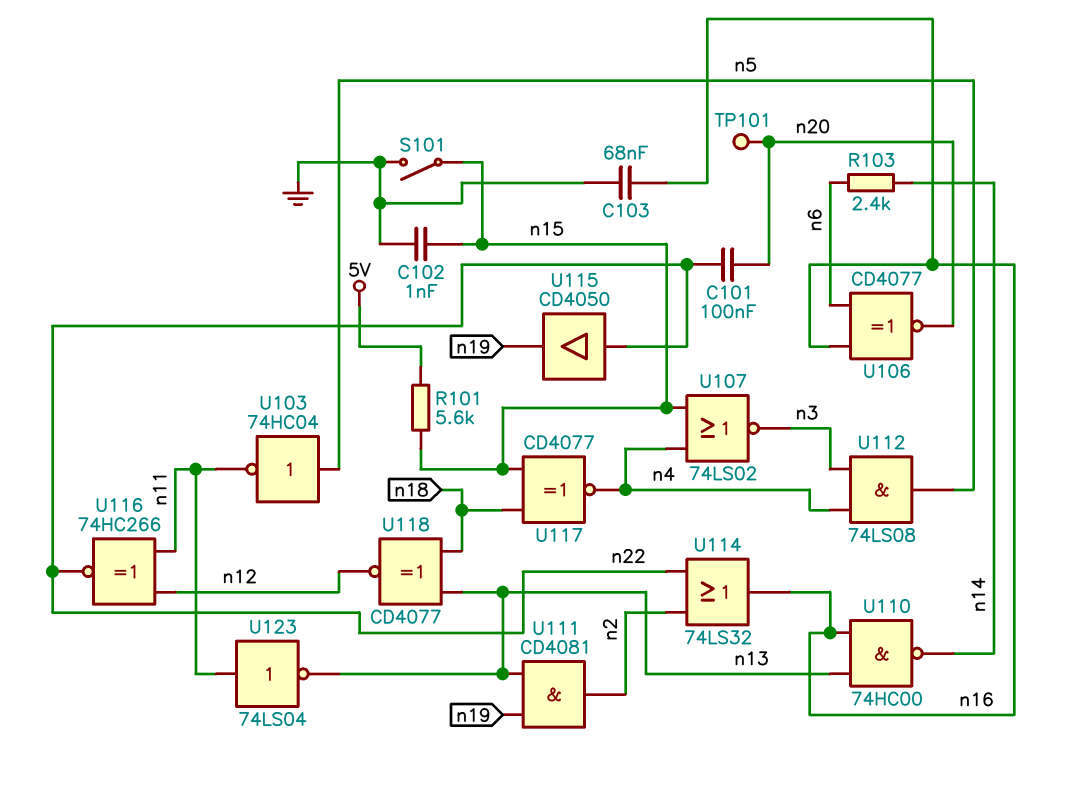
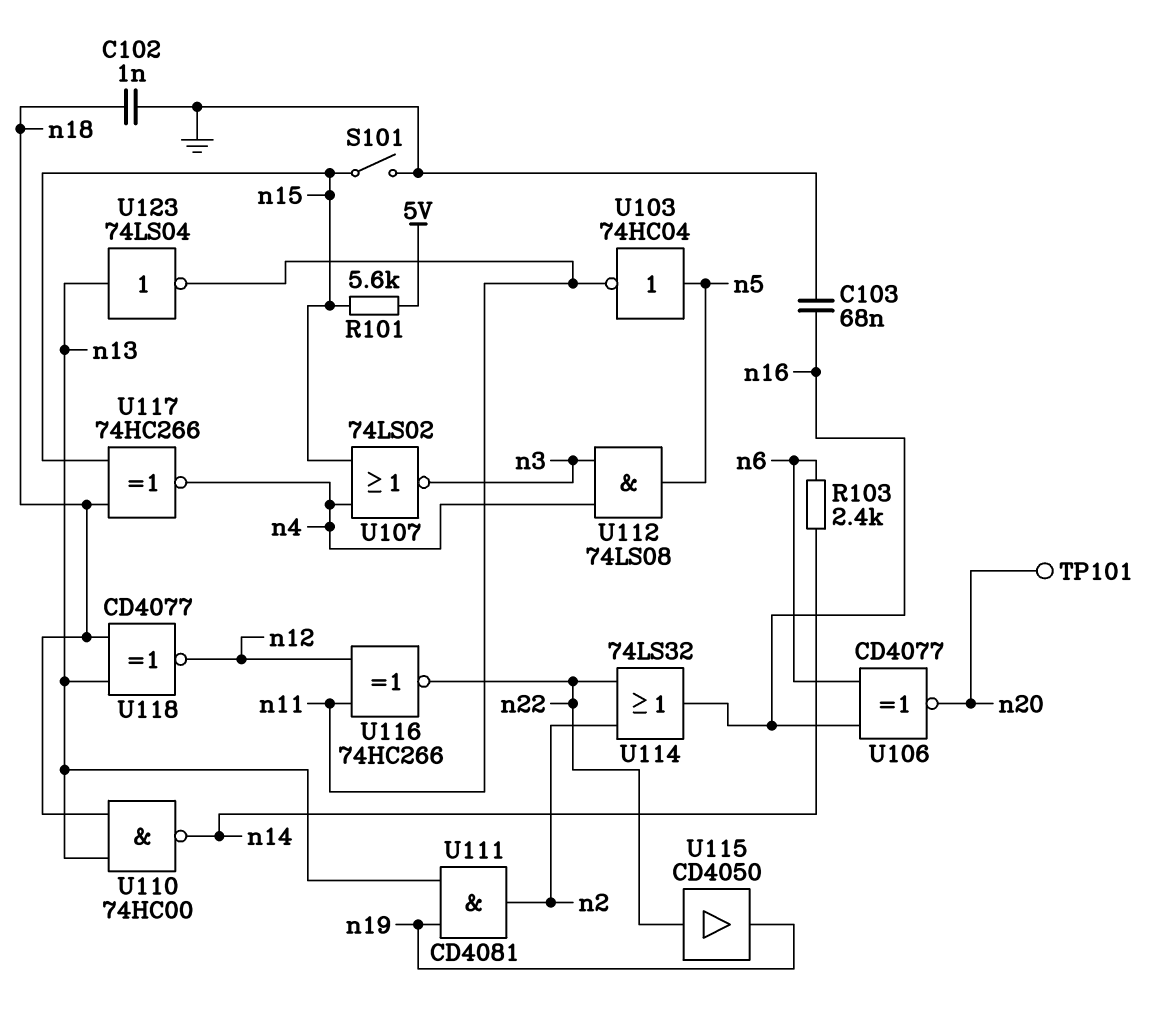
C101: 100nF (n20, n22) -> none
C102: 1nF (GND, n15) -> 1nF (GND, n18)
U110: NAND 74HC00 (in n13, in n16, out n14) -> NAND 74HC00 (in n13, in n18, out n14)
U117: XNOR CD4077 (in n15, in n18, out n4) -> XNOR 74HC266 (in n15, in n18, out n4)
U123: NOT 74LS04 (in n11, out n13) -> NOT 74LS04 (in n13, out n11)

